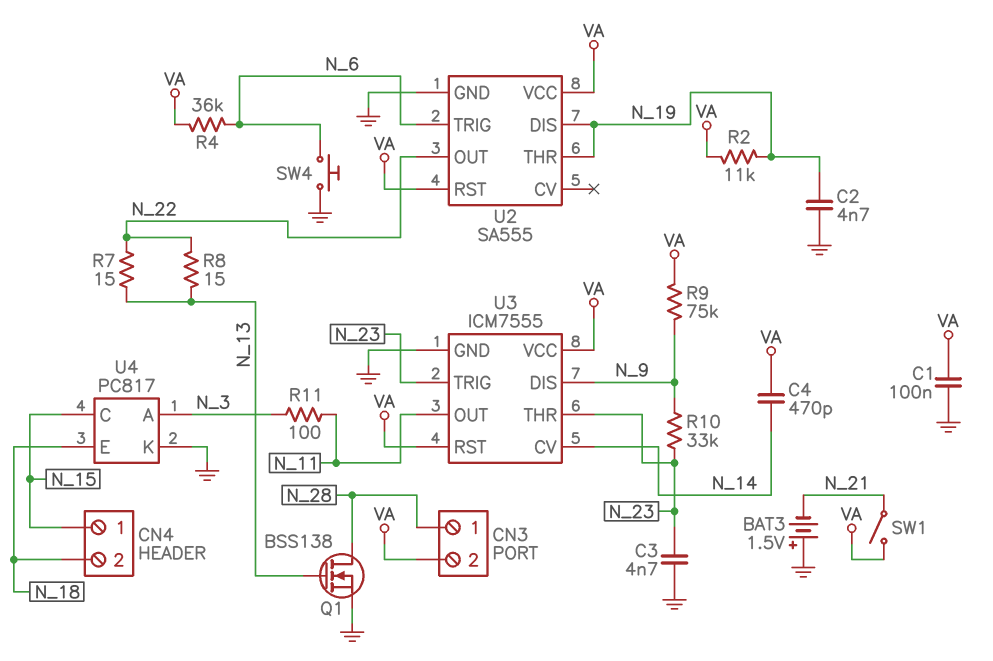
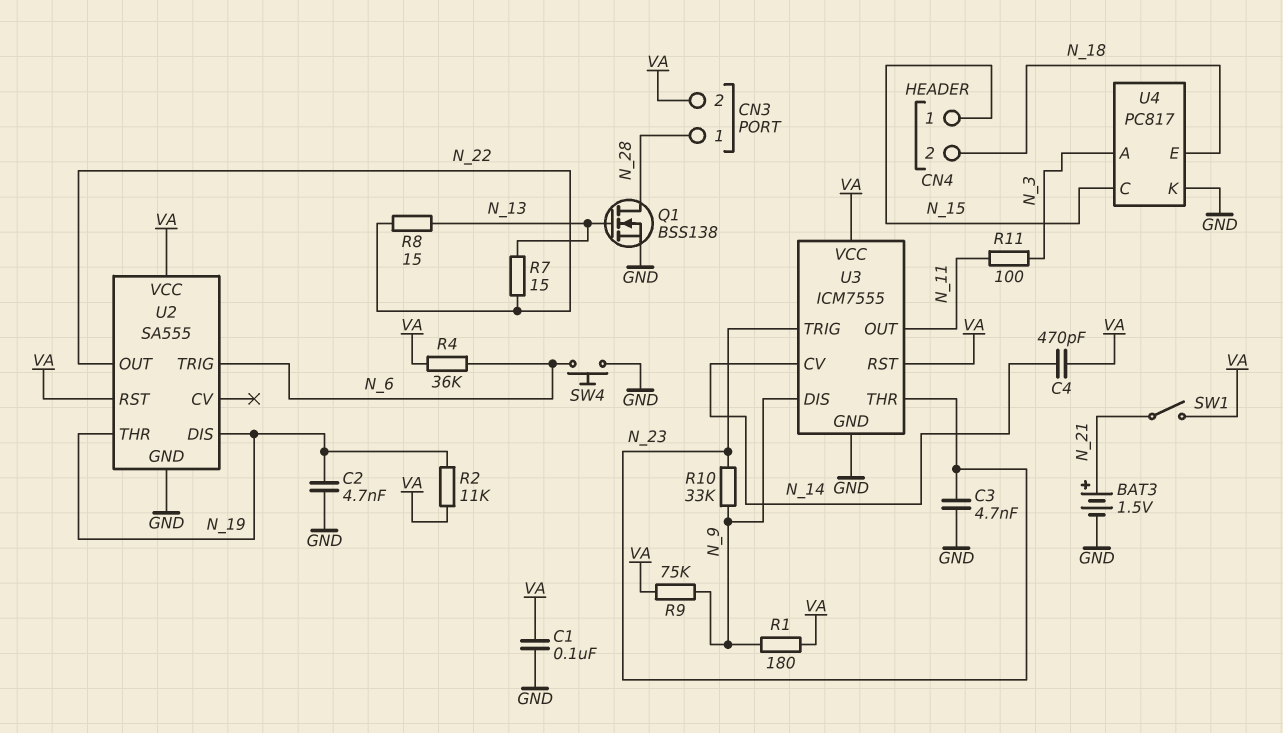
BAT3: 1.5V (plus GND, minus N_21) -> 1.5V (plus N_21, minus GND)
R1: none -> 180 (N_9, VA)

